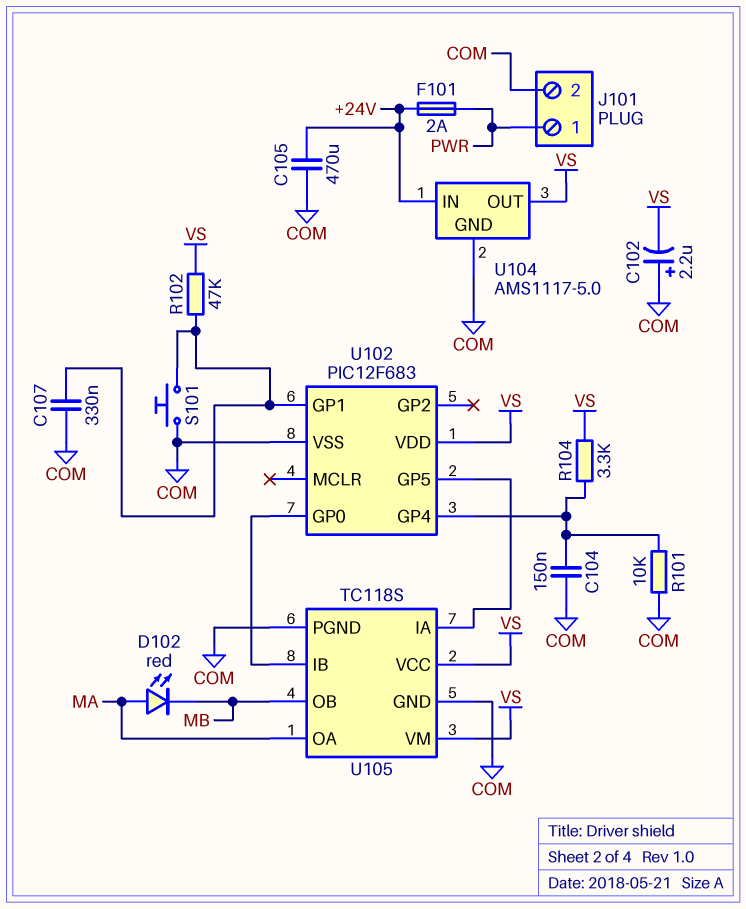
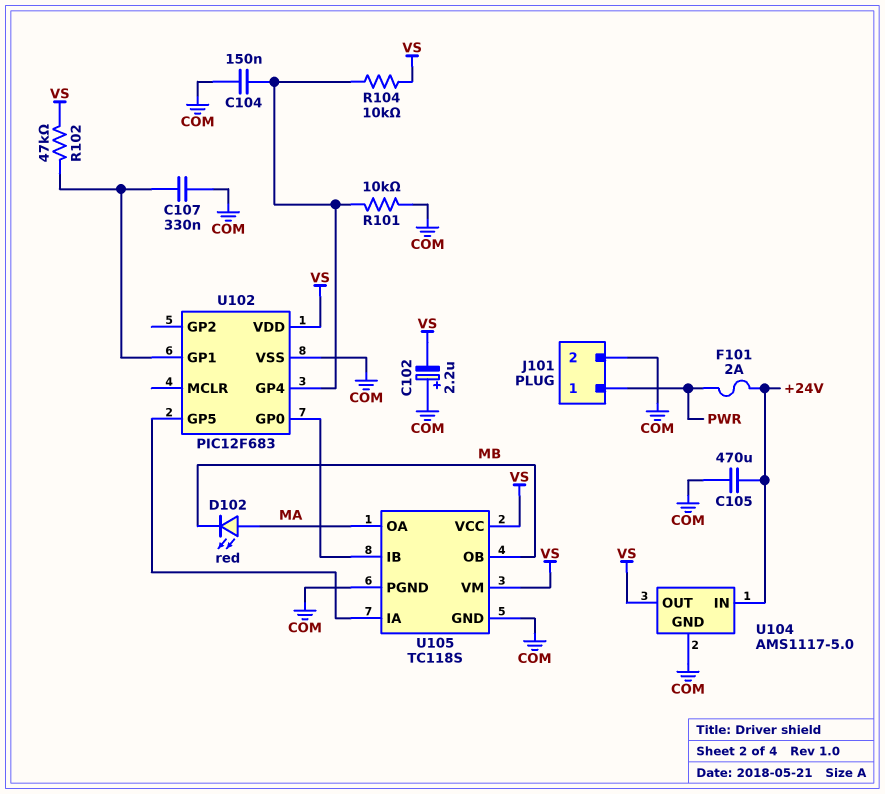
R104: 3.3k (U102/GP4, VS) -> 10k (U102/GP4, VS)
S101: button (COM, U102/GP1) -> none

